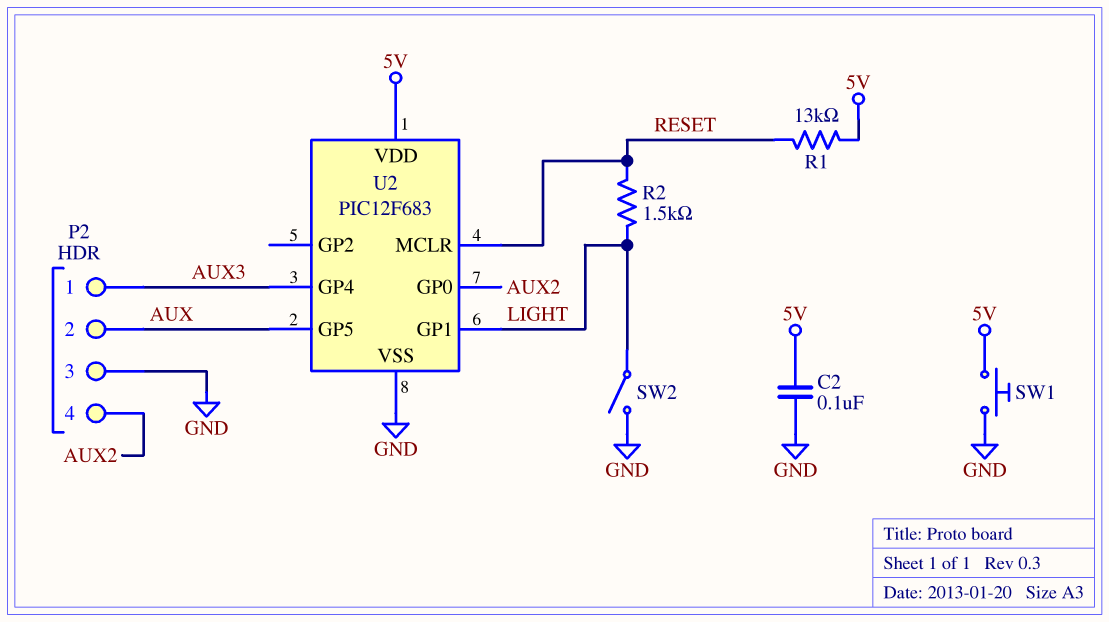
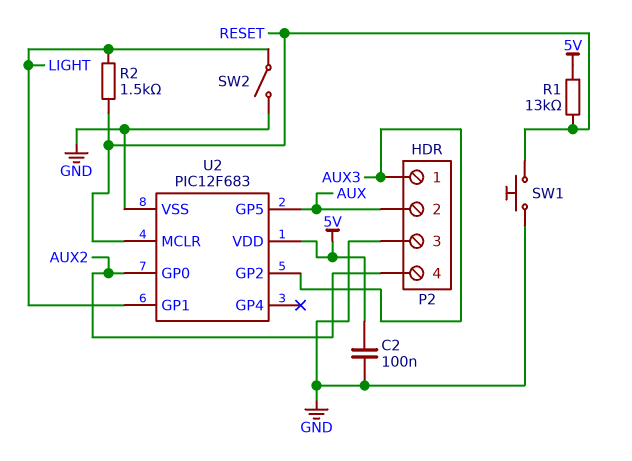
SW1: button (5V, GND) -> button (GND, RESET)
U2 pin GP2: none -> AUX3
U2 pin GP4: AUX3 -> none

